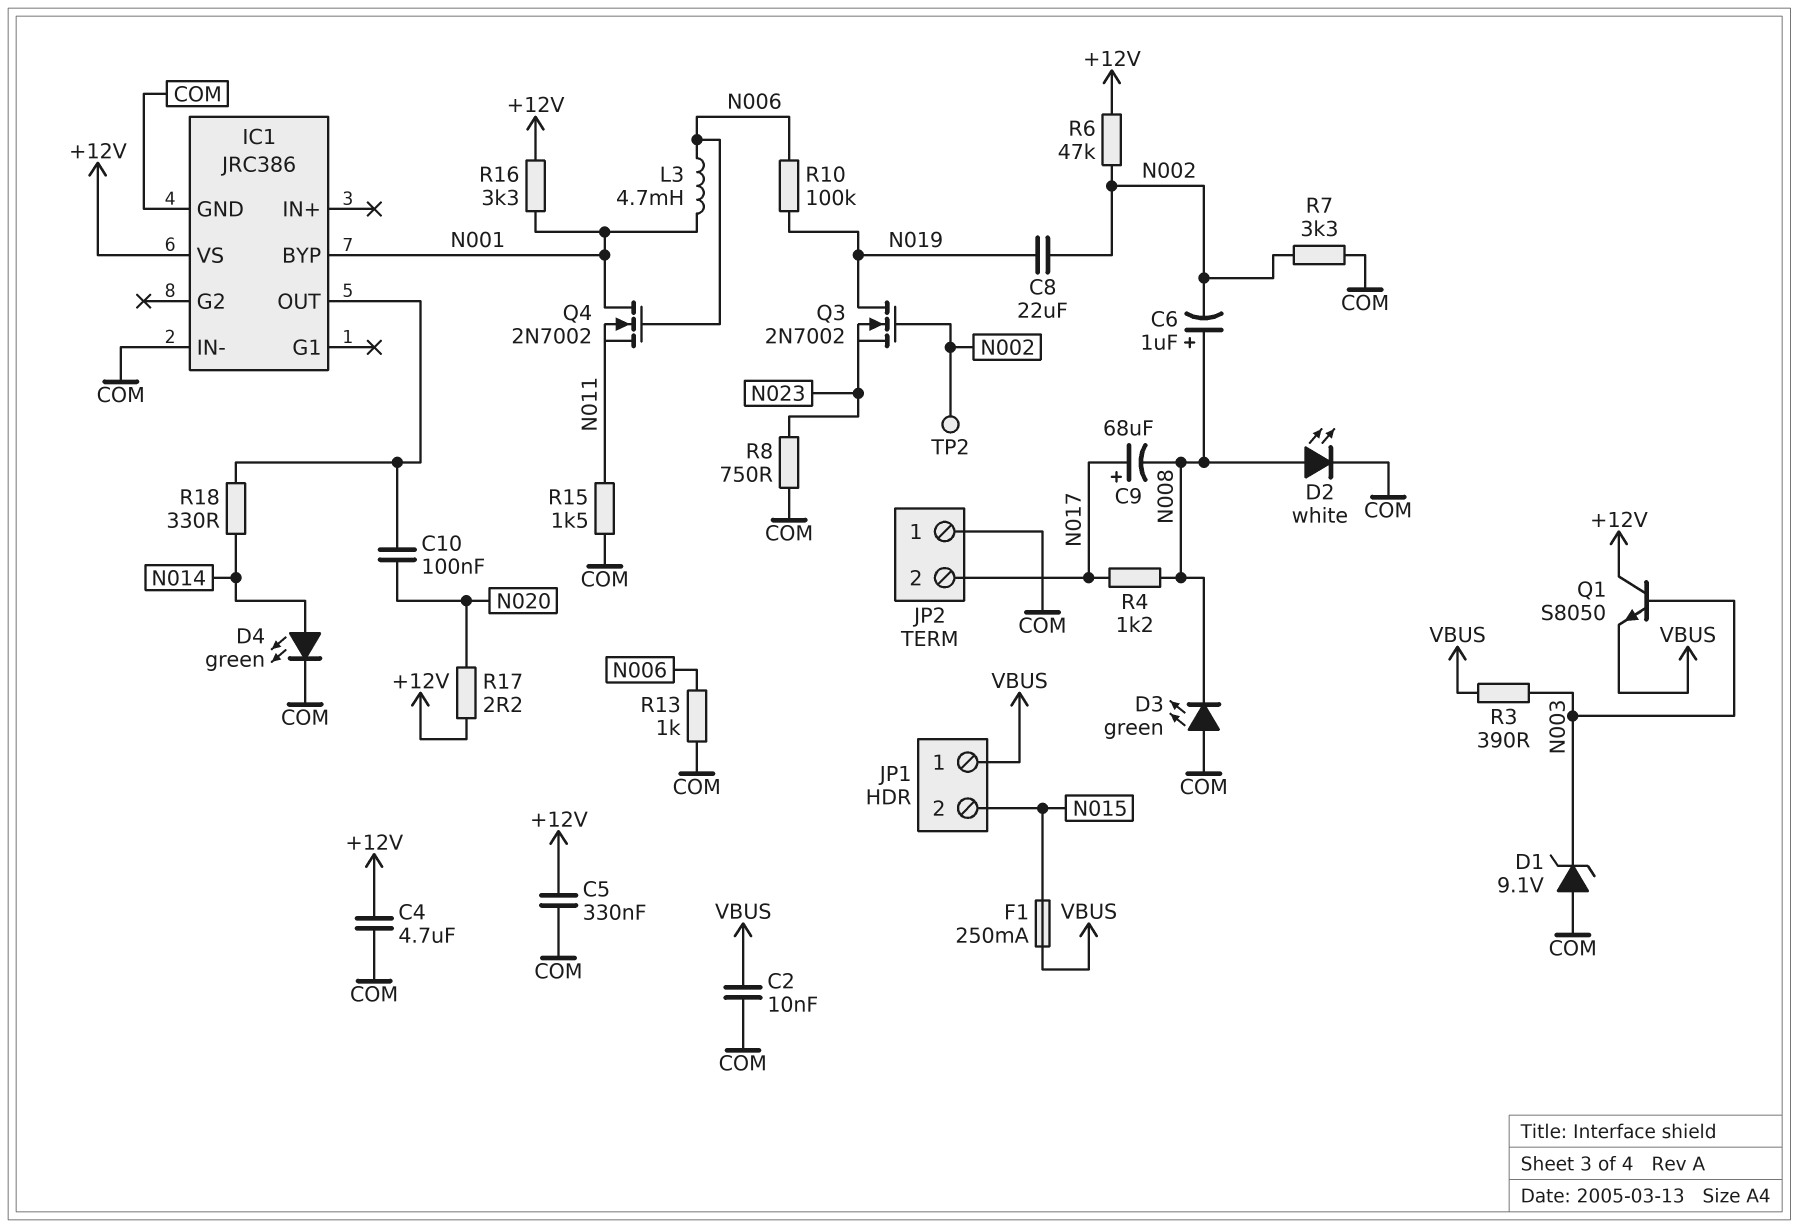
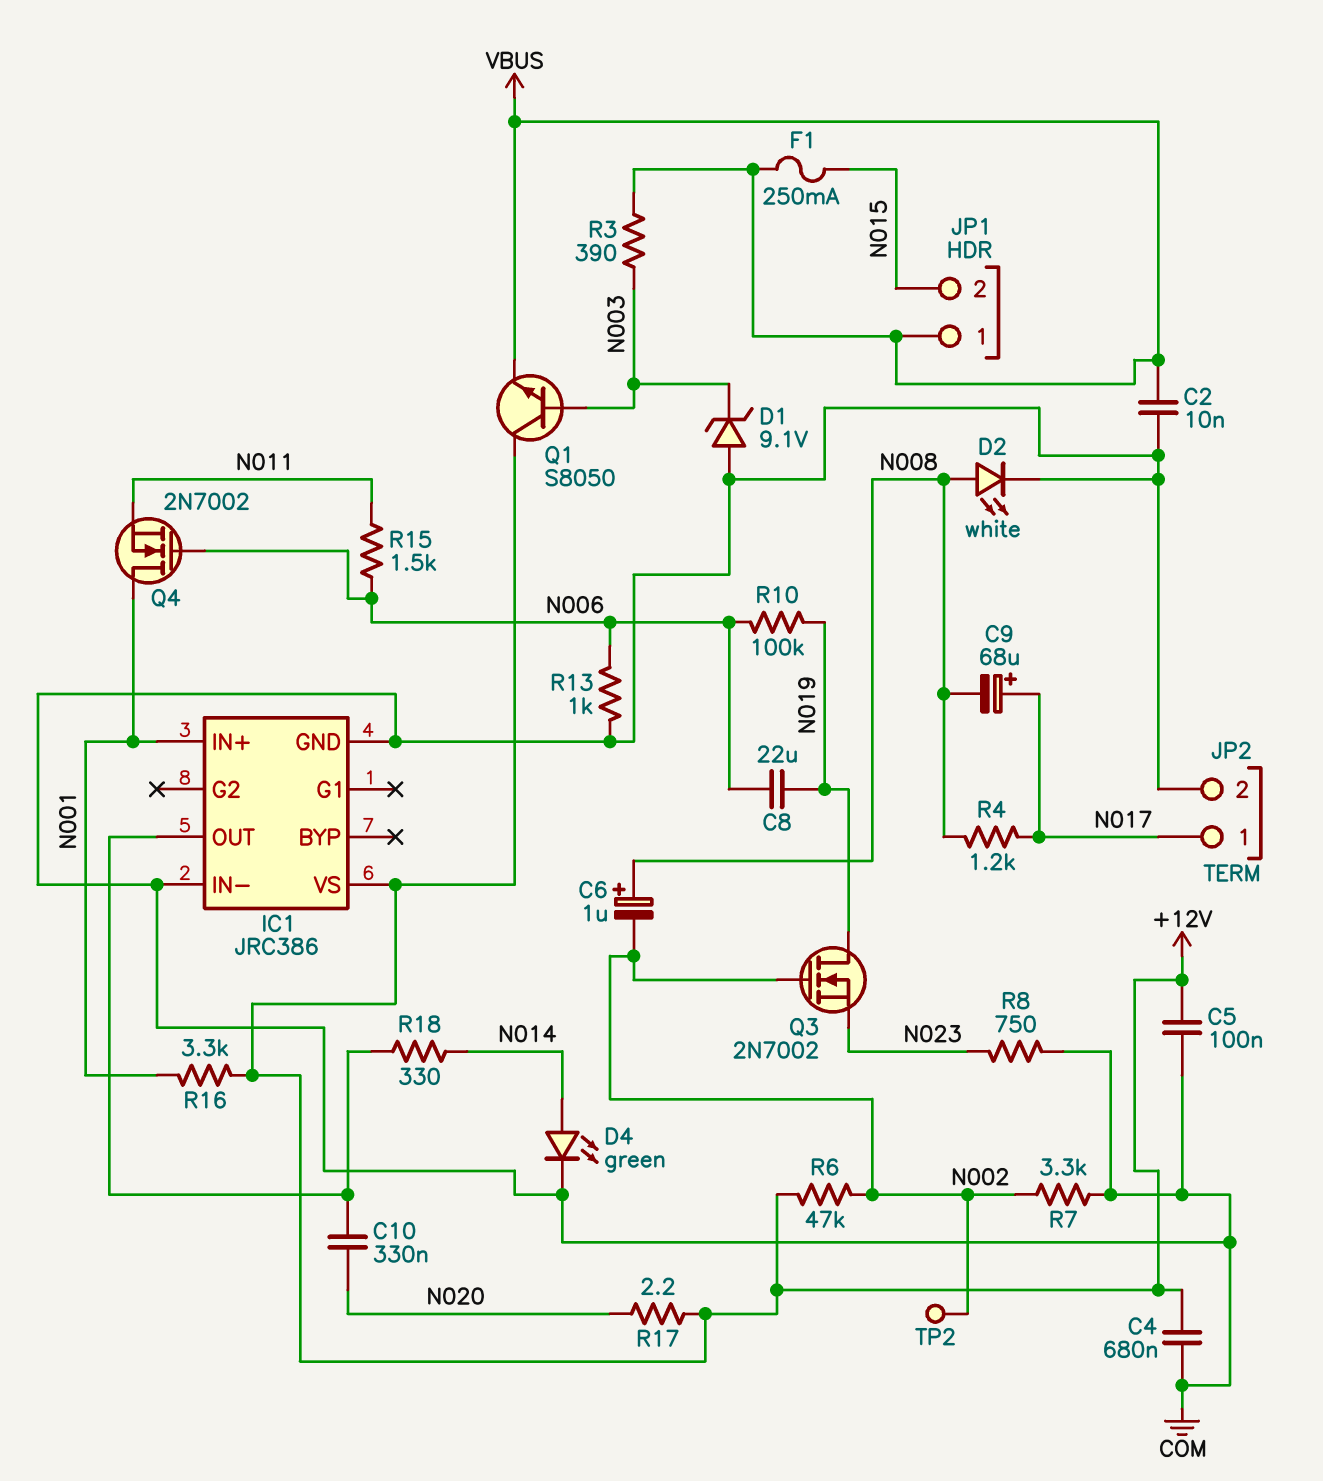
C4: 4.7uF (+12V, COM) -> 680nF (+12V, COM)
C5: 330nF (+12V, COM) -> 100nF (+12V, COM)
C8: 22uF (N002, N019) -> 22uF (N006, N019)
C10: 100nF (IC1/OUT, N020) -> 330nF (IC1/OUT, N020)
D3: LED green (A COM, K N008) -> none
IC1 pin BYP: N001 -> none
IC1 pin IN+: none -> N001
JP2 pin 1: COM -> N017
JP2 pin 2: N017 -> COM
L3: 4.7mH (N001, N006) -> none
R15: 1.5k (COM, N011) -> 1.5k (N006, N011)

